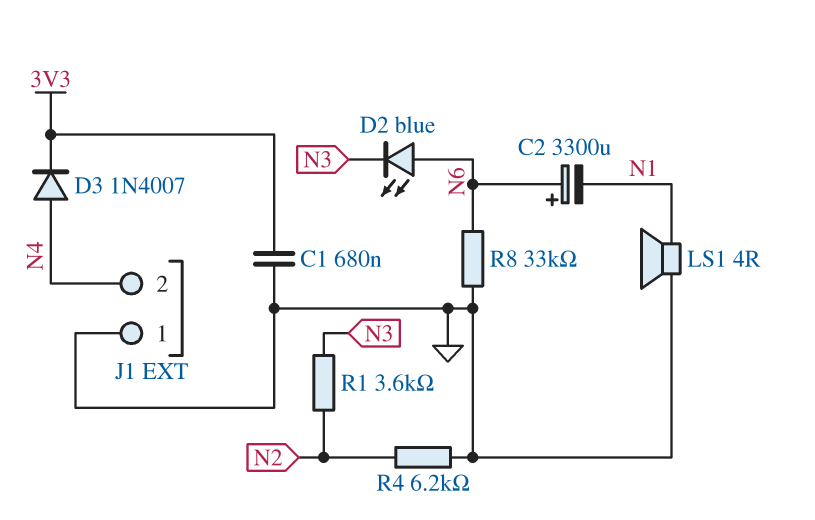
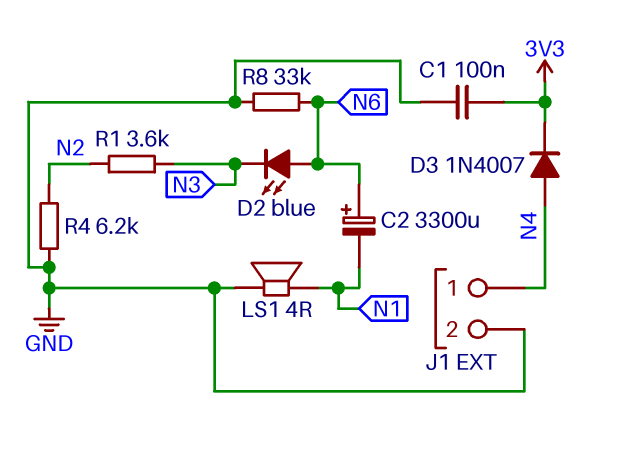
C1: 680nF (3V3, GND) -> 100nF (3V3, GND)
J1 pin 1: GND -> N4
J1 pin 2: N4 -> GND

